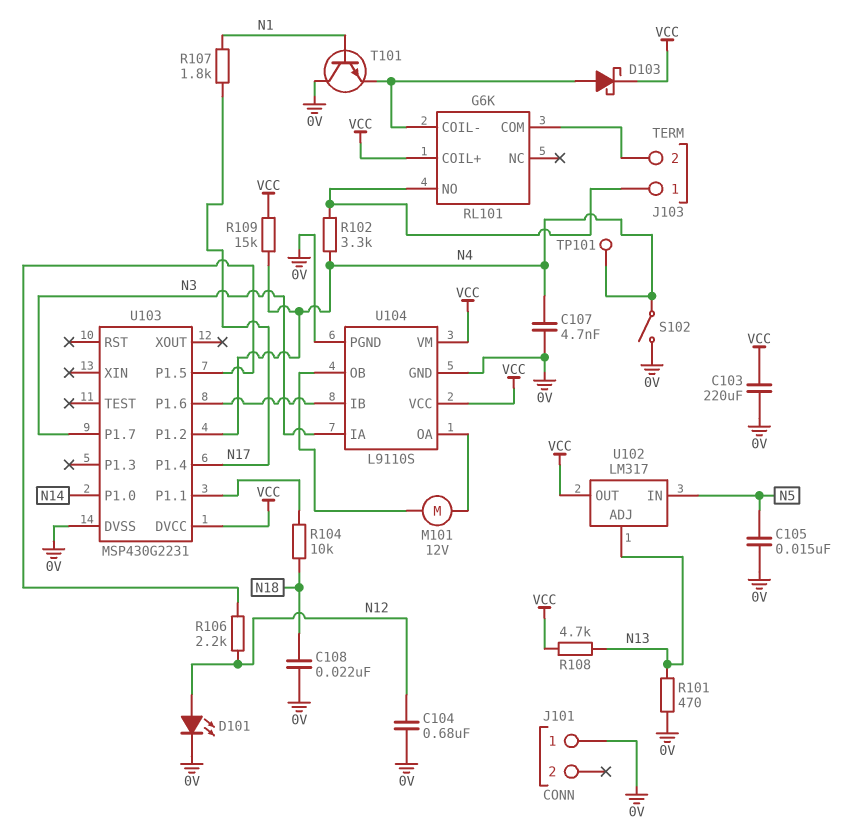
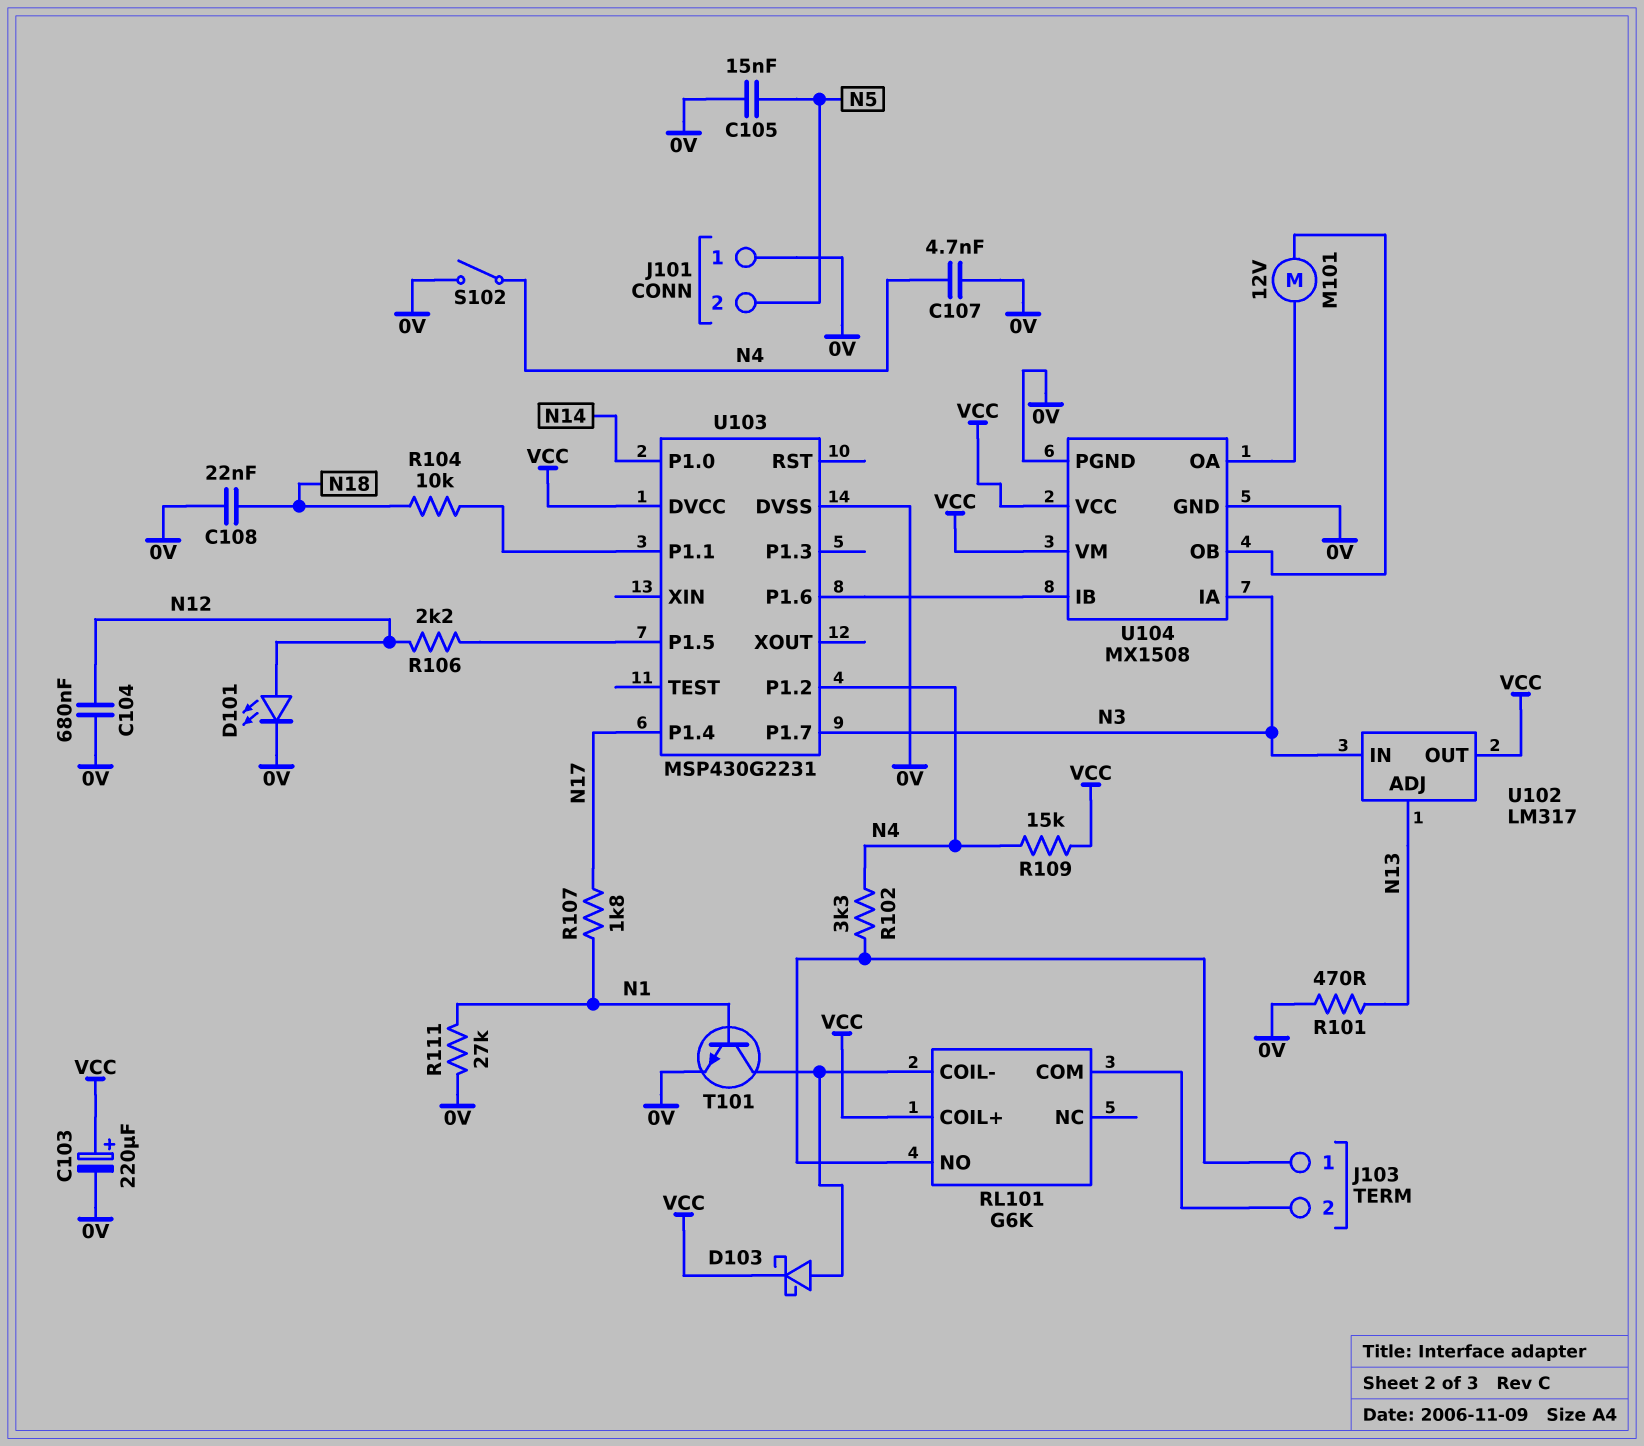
C103: 220uF (0V, VCC) -> 220uF (plus VCC, minus 0V)
J101 pin 2: none -> N5
R108: 4.7k (N13, VCC) -> none
R111: none -> 27k (0V, N1)
T101: NPN (B N1, C 0V, E RL101/COIL-) -> NPN (B N1, C RL101/COIL-, E 0V)
TP101: test point (N4) -> none
U102 pin IN: N5 -> N3
U104: L9110S -> MX1508

